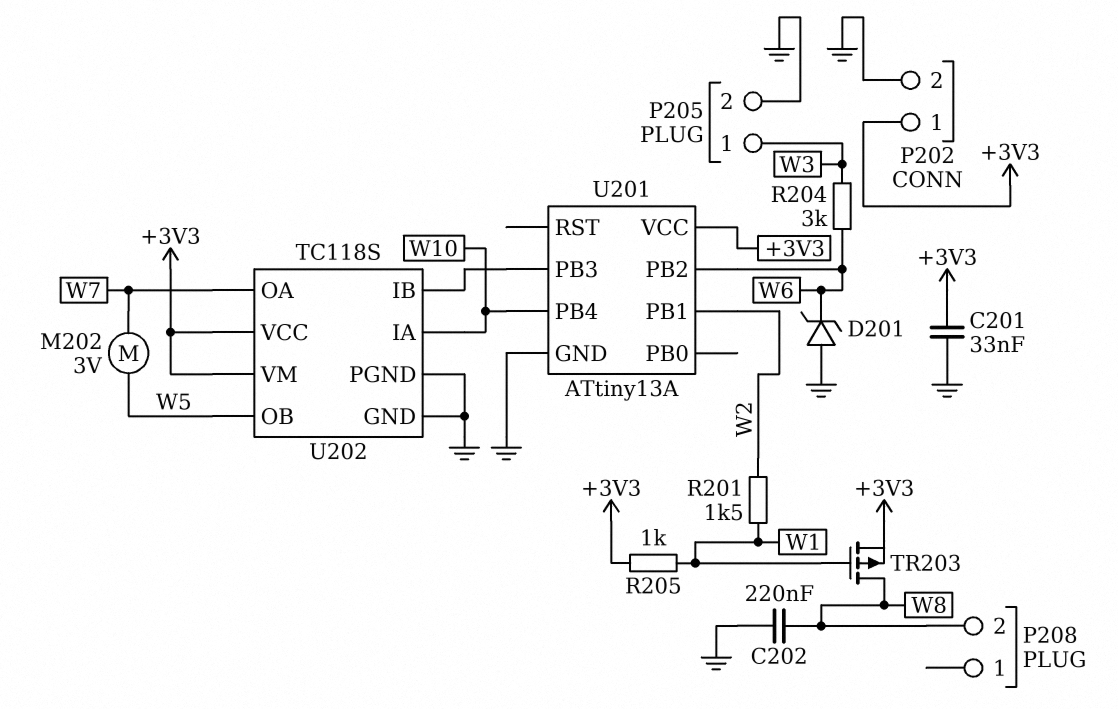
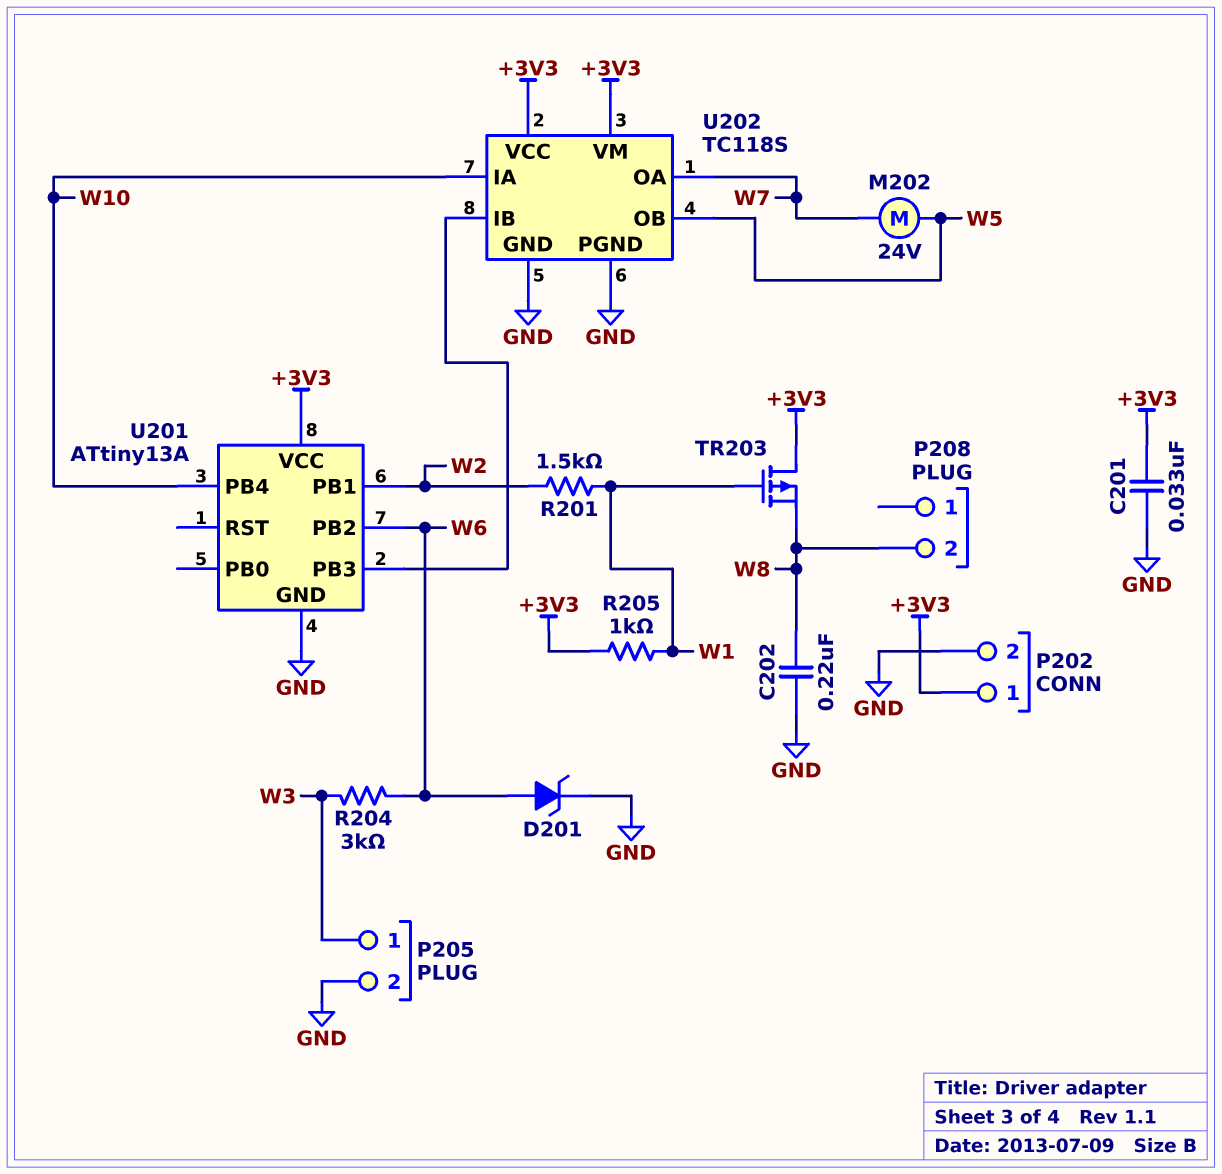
D201: zener (A GND, K W6) -> zener (A W6, K GND)
M202: motor 3V (W5, W7) -> motor 24V (W5, W7)
TR203: PMOS (G W1, D W8, S +3V3) -> PMOS (G W1, D +3V3, S W8)

